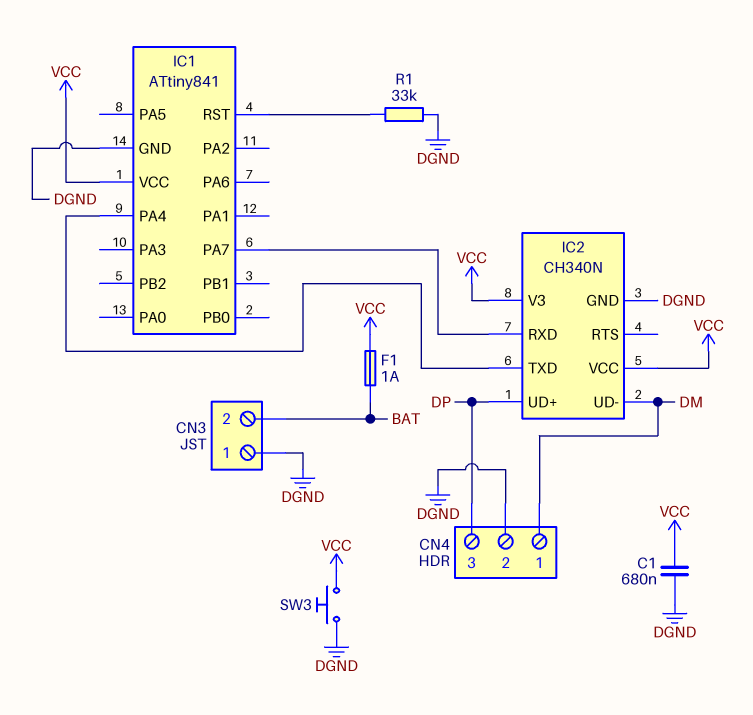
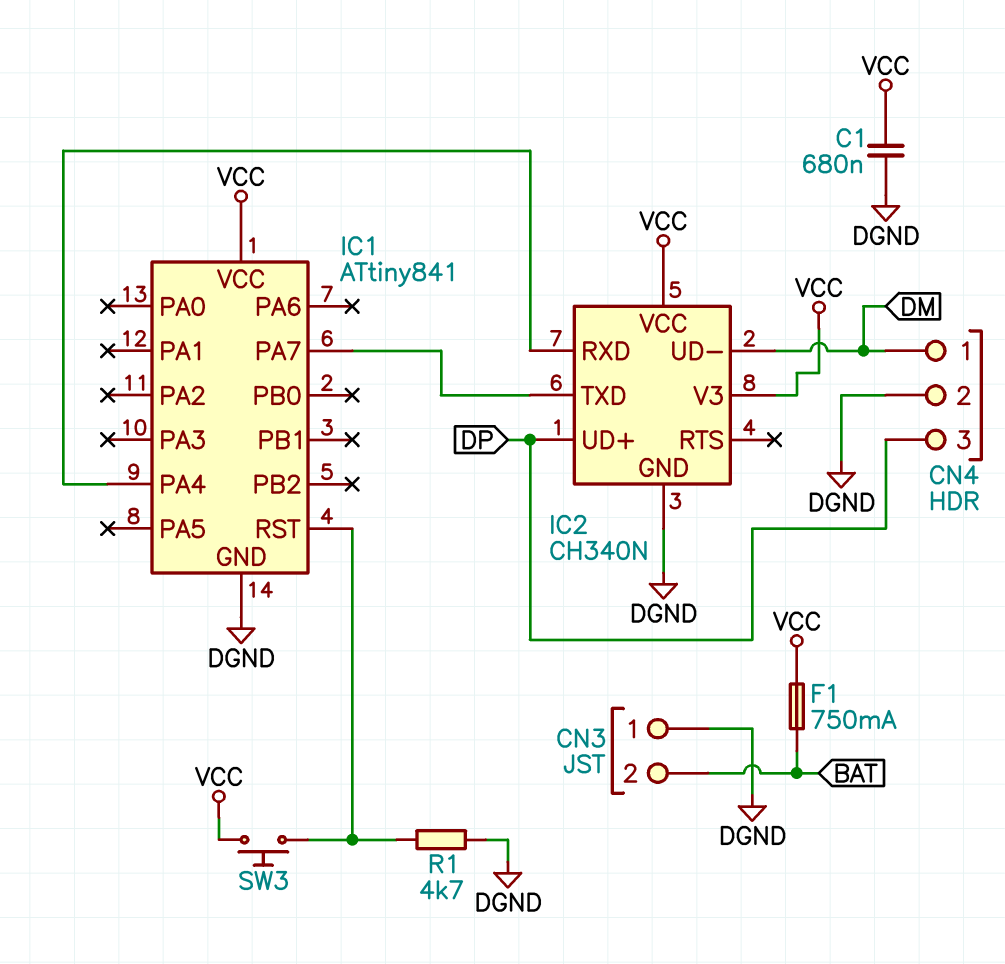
F1: 1A (BAT, VCC) -> 750mA (BAT, VCC)
IC2 pin RXD: IC1/PA7 -> IC1/PA4
IC2 pin TXD: IC1/PA4 -> IC1/PA7
R1: 33k (DGND, IC1/RST) -> 4.7k (DGND, IC1/RST)
SW3: button (DGND, VCC) -> button (IC1/RST, VCC)

